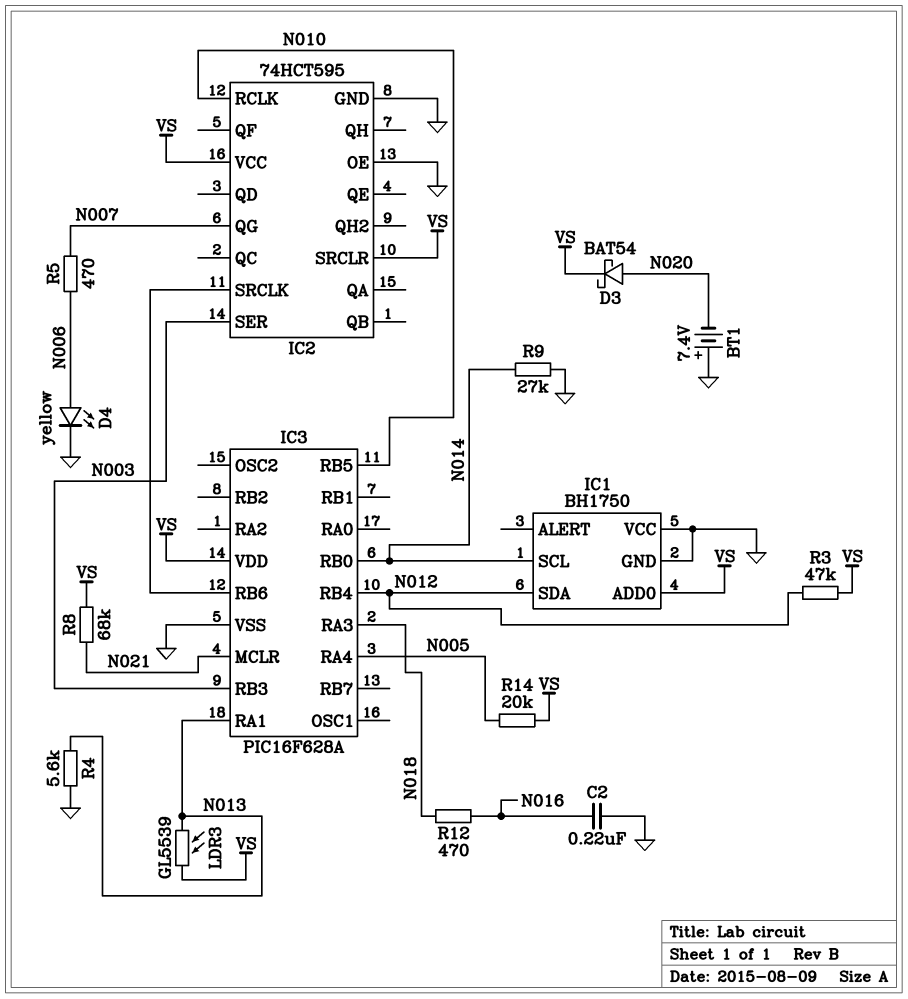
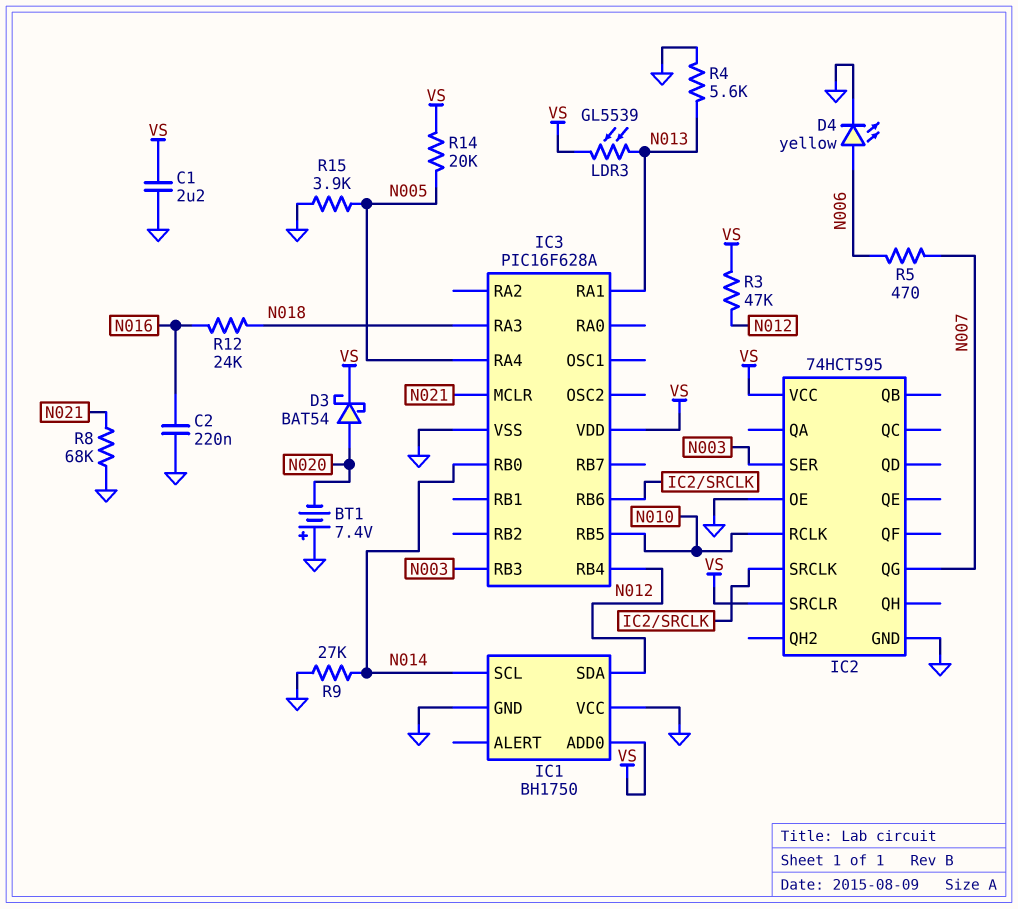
C1: none -> 2.2uF (GND, VS)
R8: 68k (N021, VS) -> 68k (GND, N021)
R12: 470 (N016, N018) -> 24k (N016, N018)
R15: none -> 3.9k (GND, N005)

